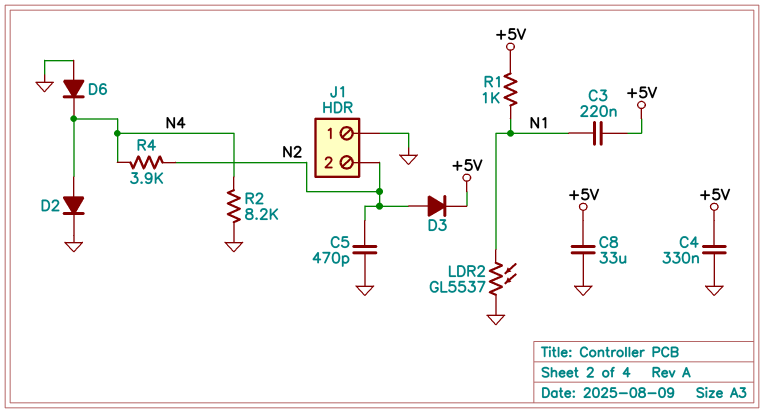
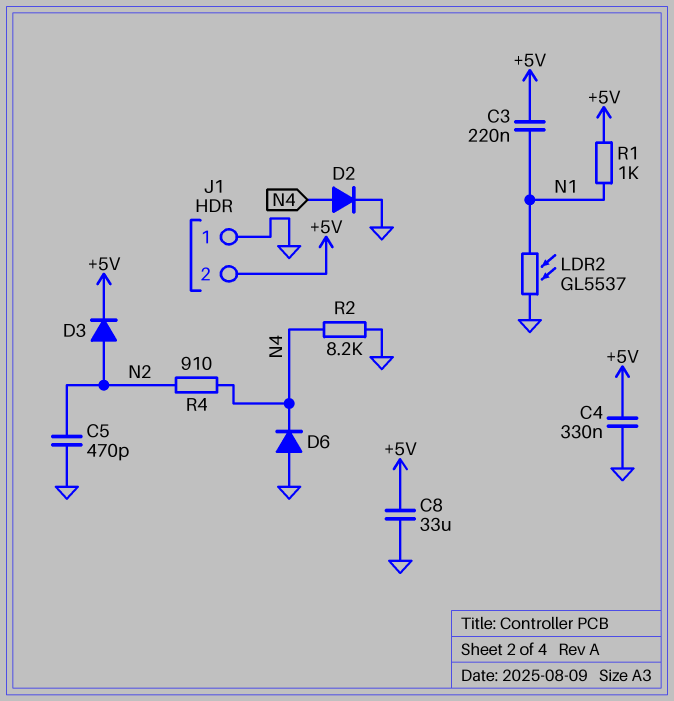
J1 pin 2: N2 -> +5V
R4: 3.9k (N2, N4) -> 910 (N2, N4)

